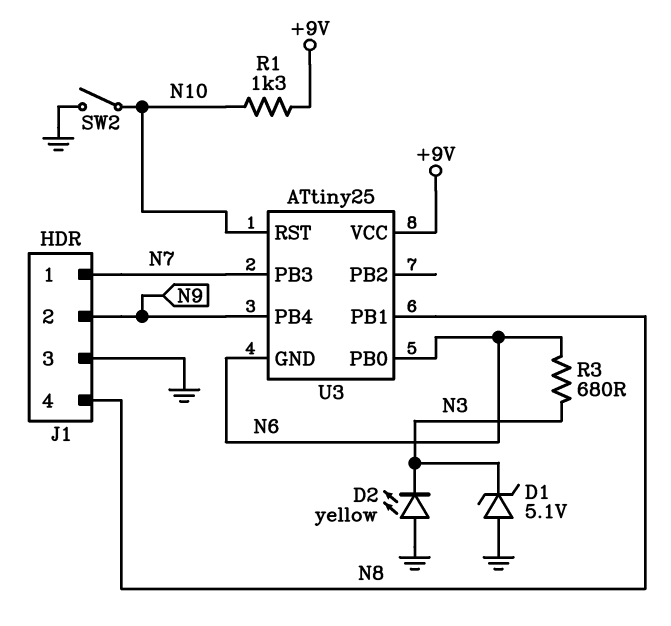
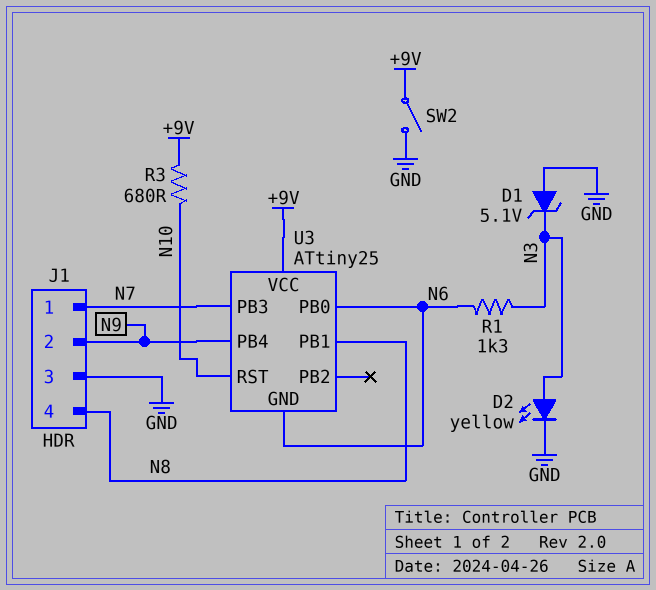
D2: LED yellow (A GND, K N3) -> LED yellow (A N3, K GND)
R1: 1.3k (+9V, N10) -> 1.3k (N3, N6)
R3: 680 (N3, N6) -> 680 (+9V, N10)
SW2: switch (GND, N10) -> switch (+9V, GND)

